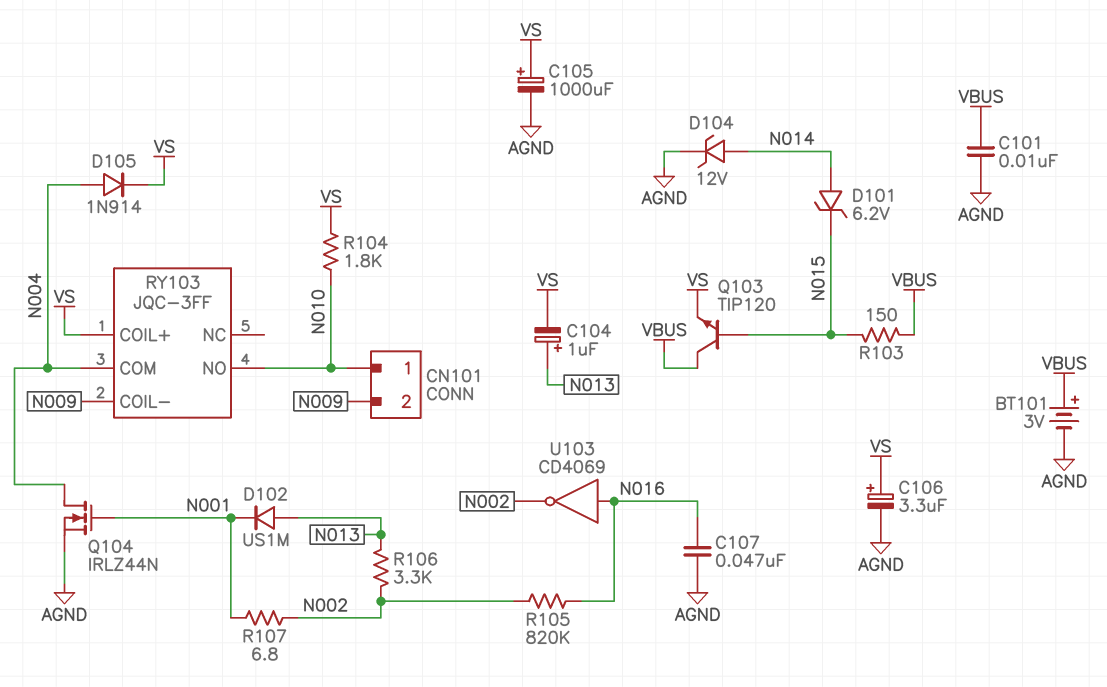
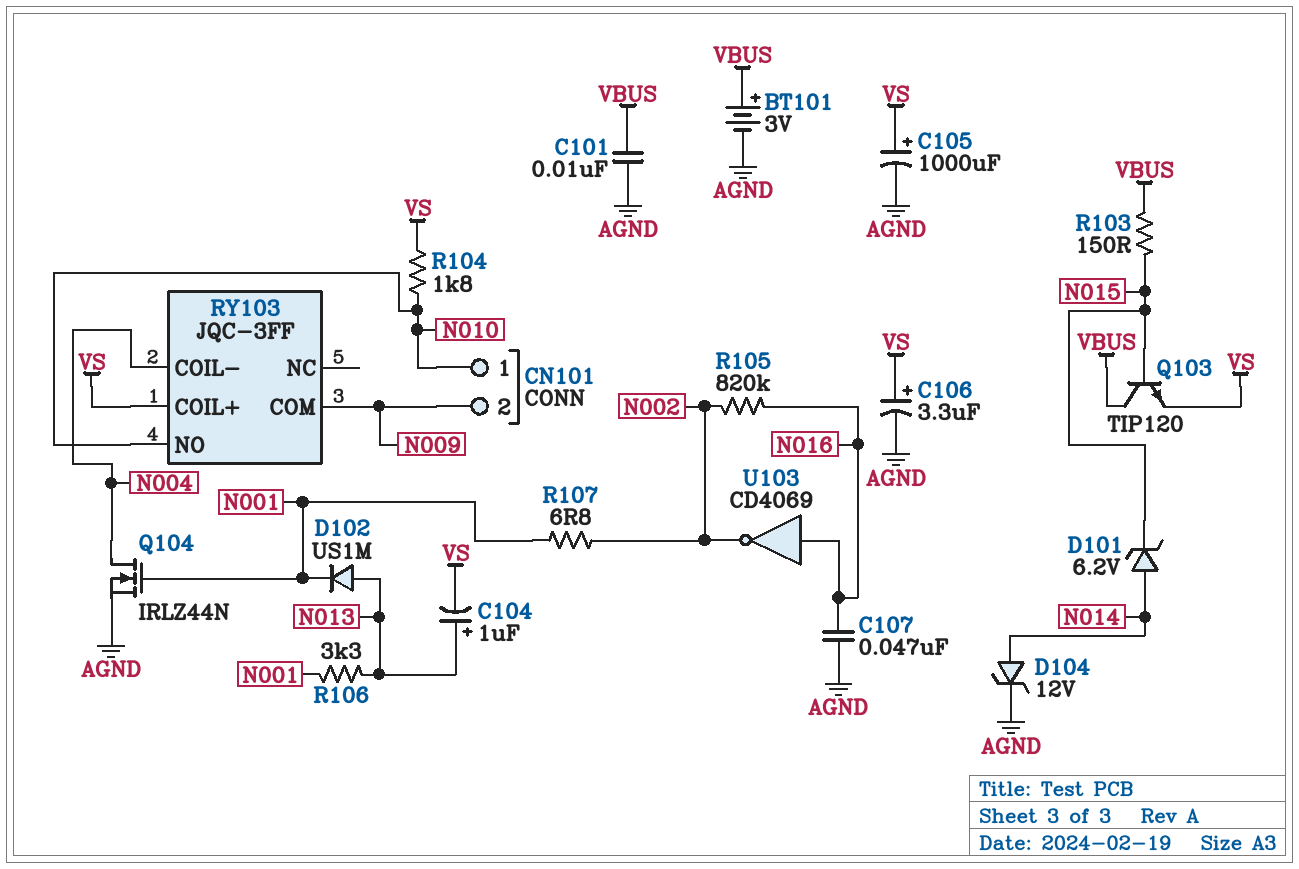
D105: diode 1N914 (A N004, K VS) -> none
R106: 3.3k (N002, N013) -> 3.3k (N001, N013)
RY103 pin COIL-: N009 -> N004
RY103 pin COM: N004 -> N009

